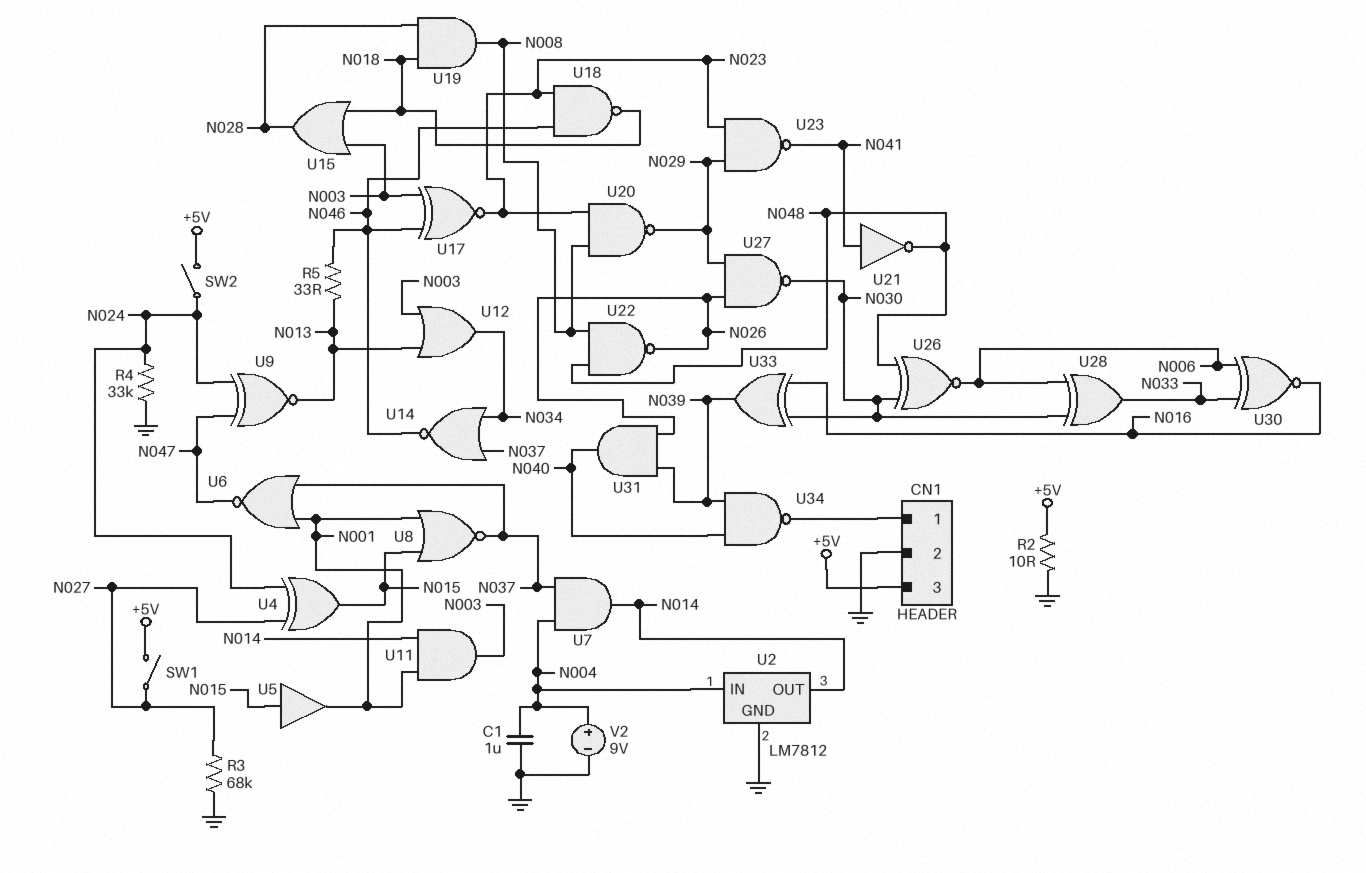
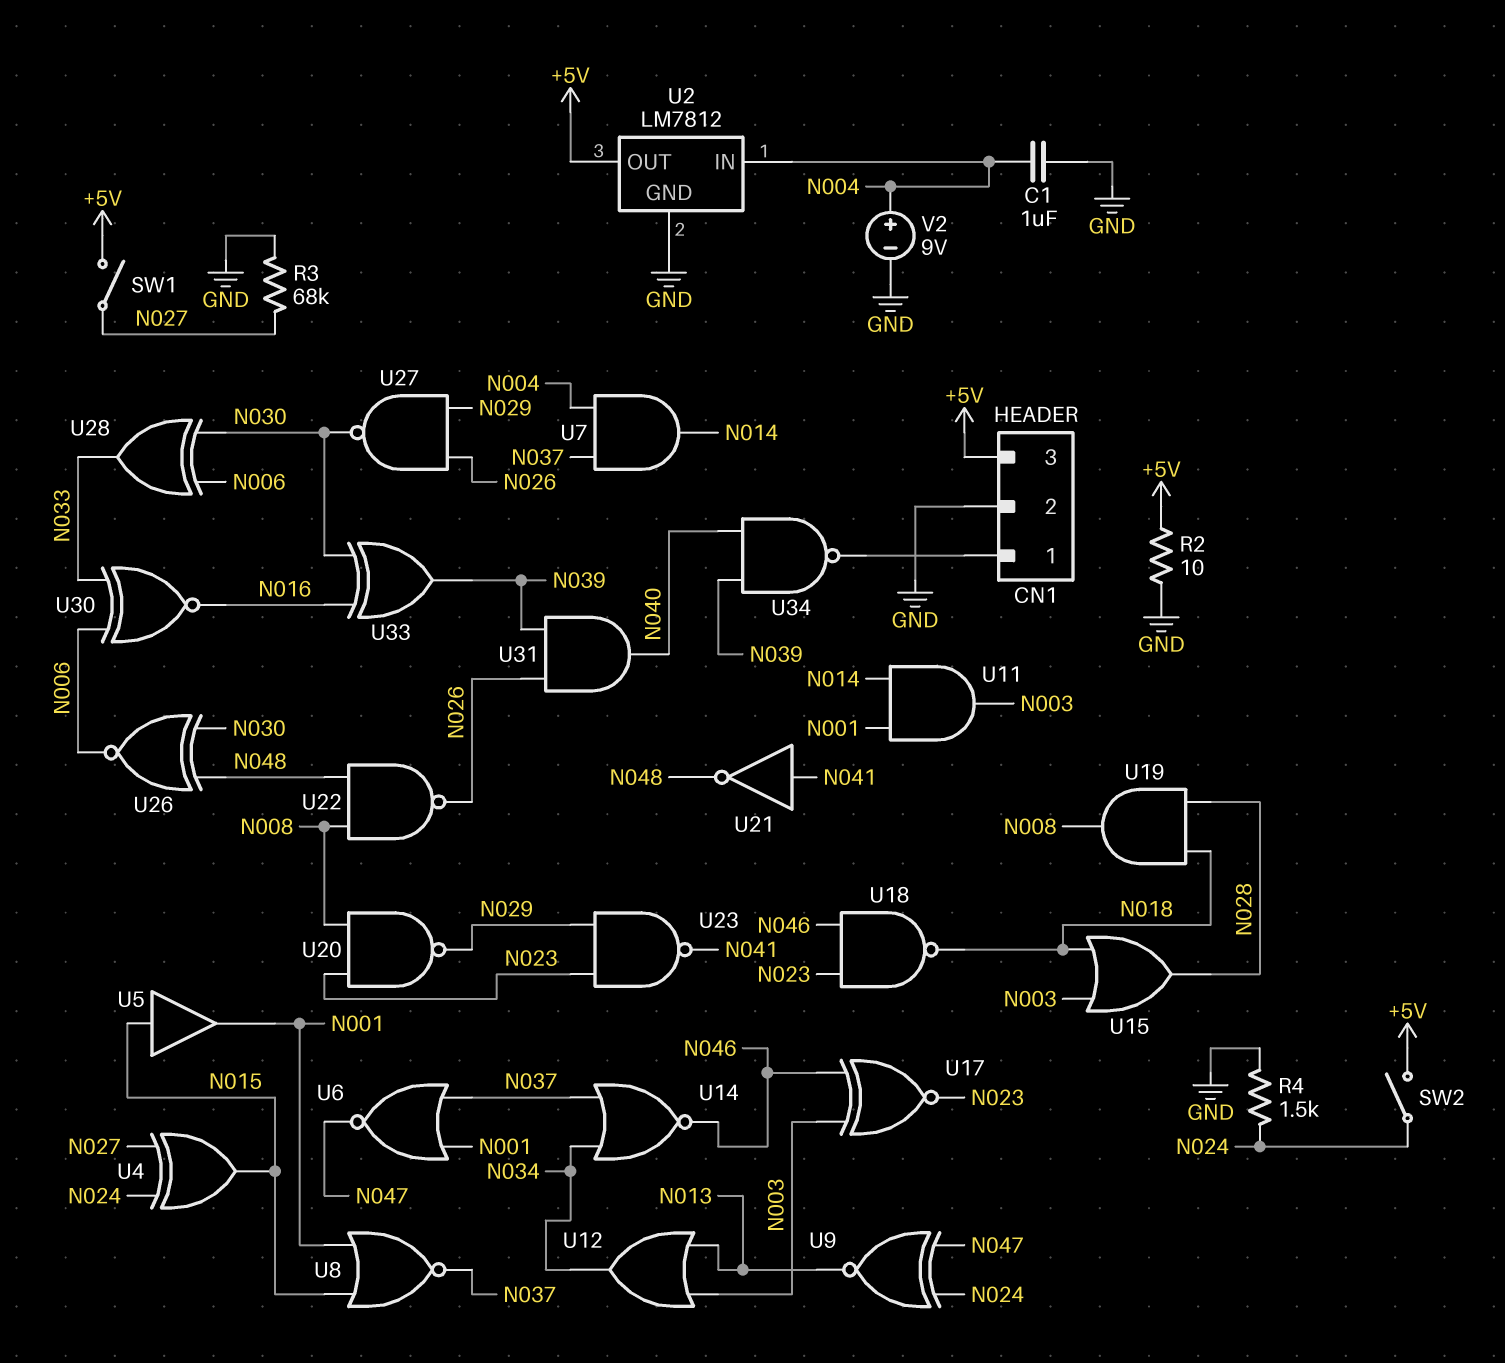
R4: 33k (GND, N024) -> 1.5k (GND, N024)
R5: 33 (N013, N046) -> none
U2 pin OUT: N014 -> +5V

